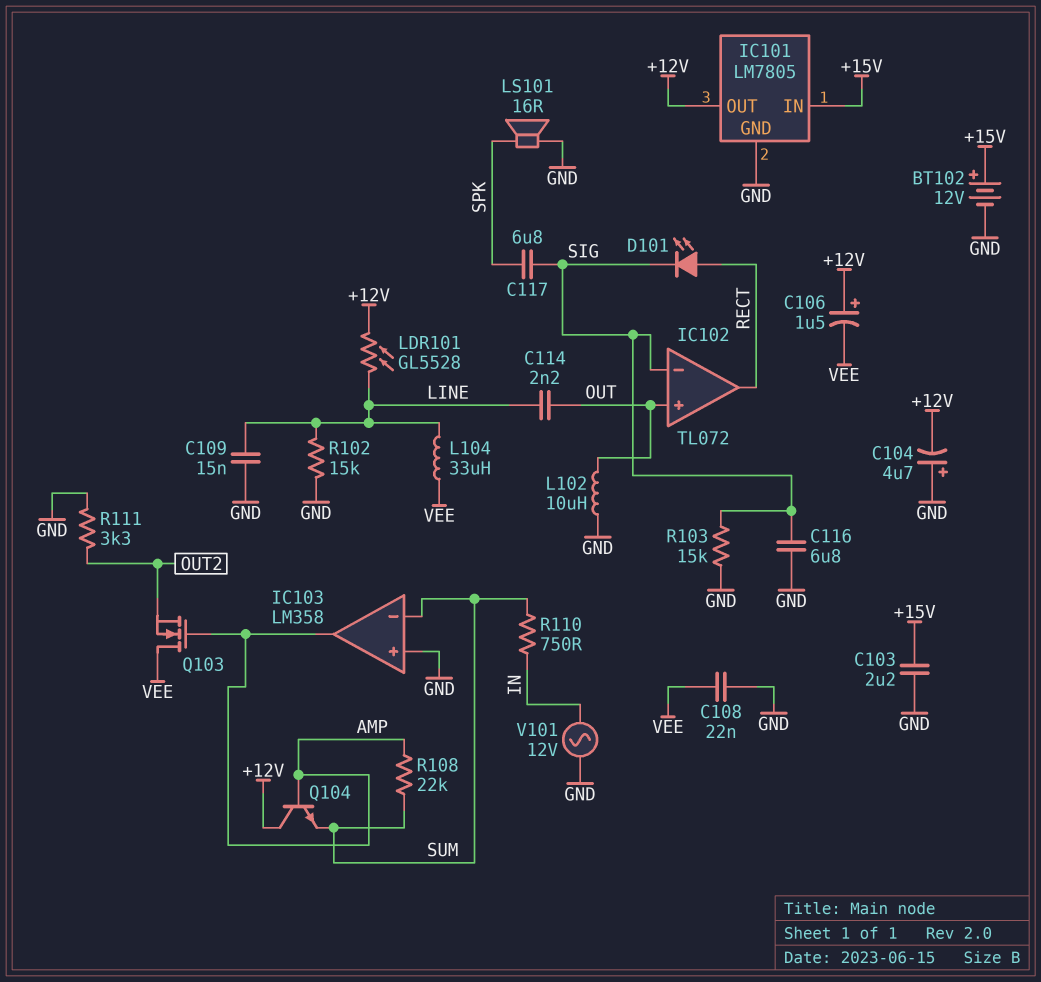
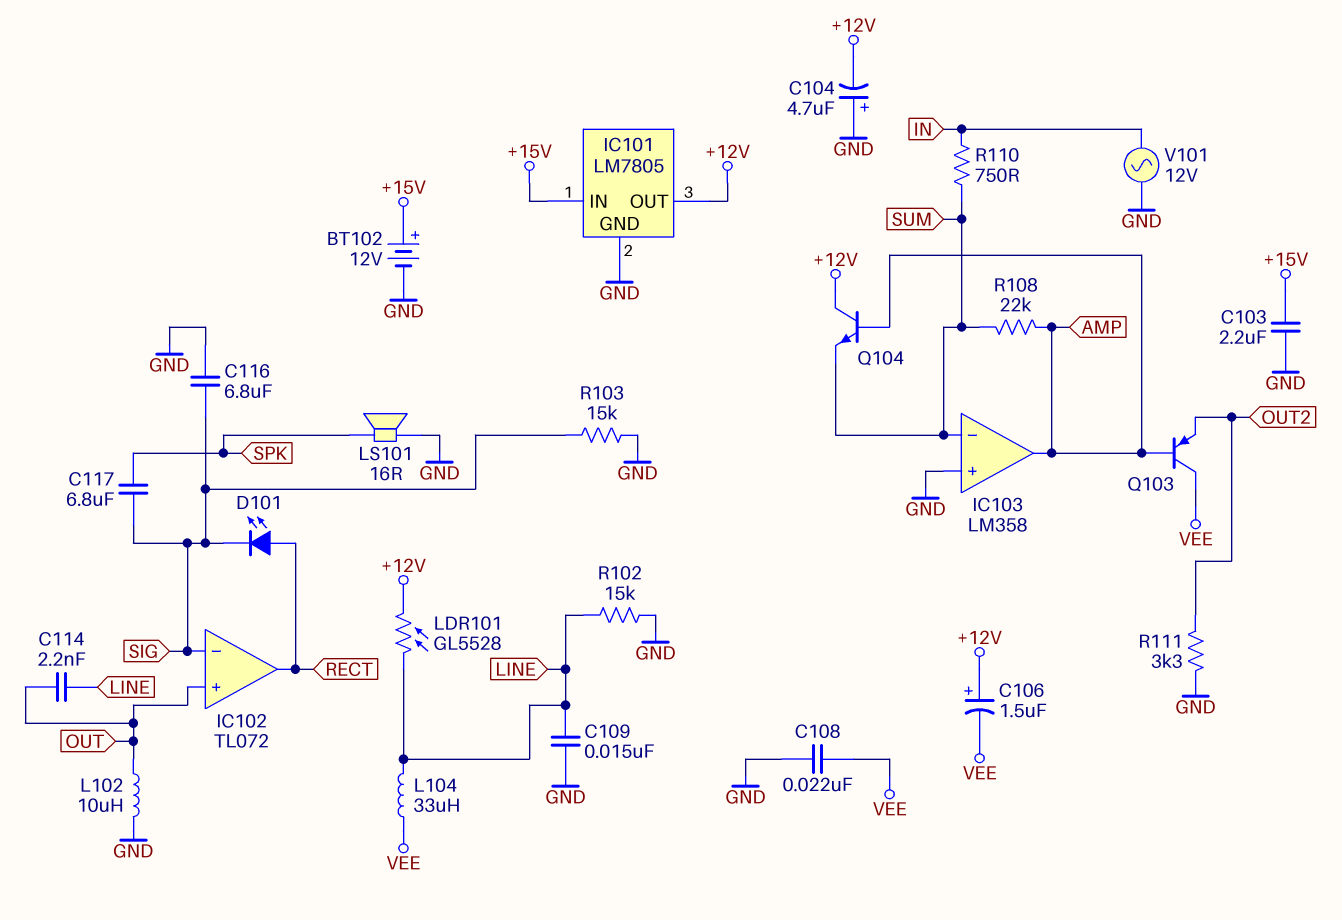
Q103: NMOS (G AMP, D VEE, S OUT2) -> PNP (B AMP, C VEE, E OUT2)

